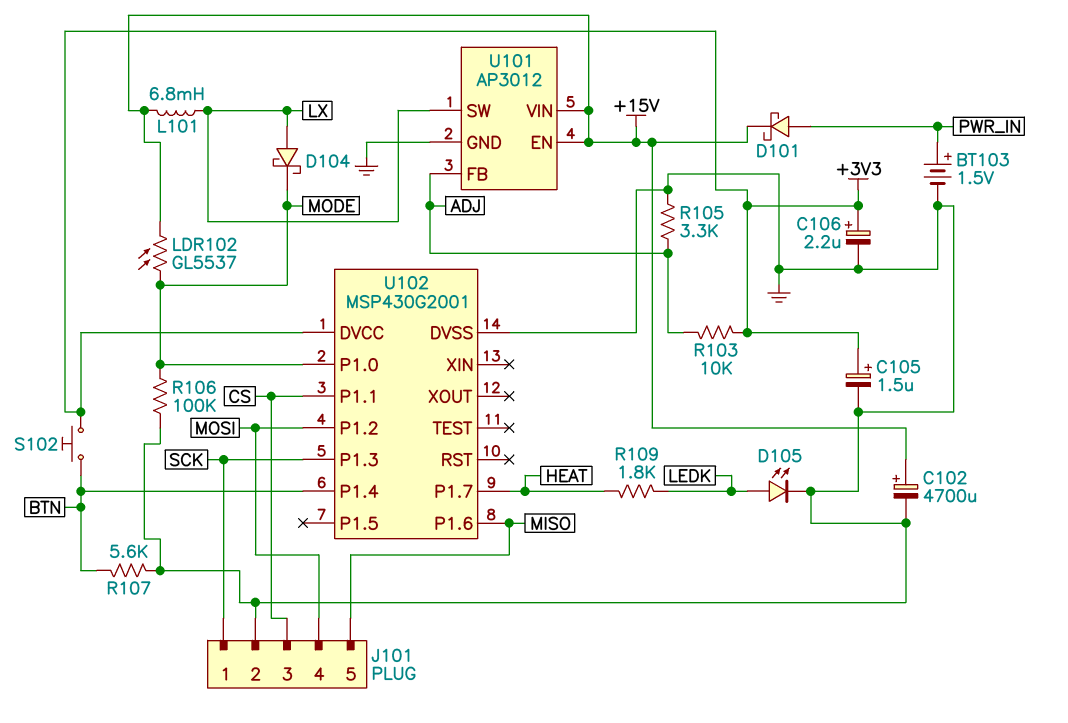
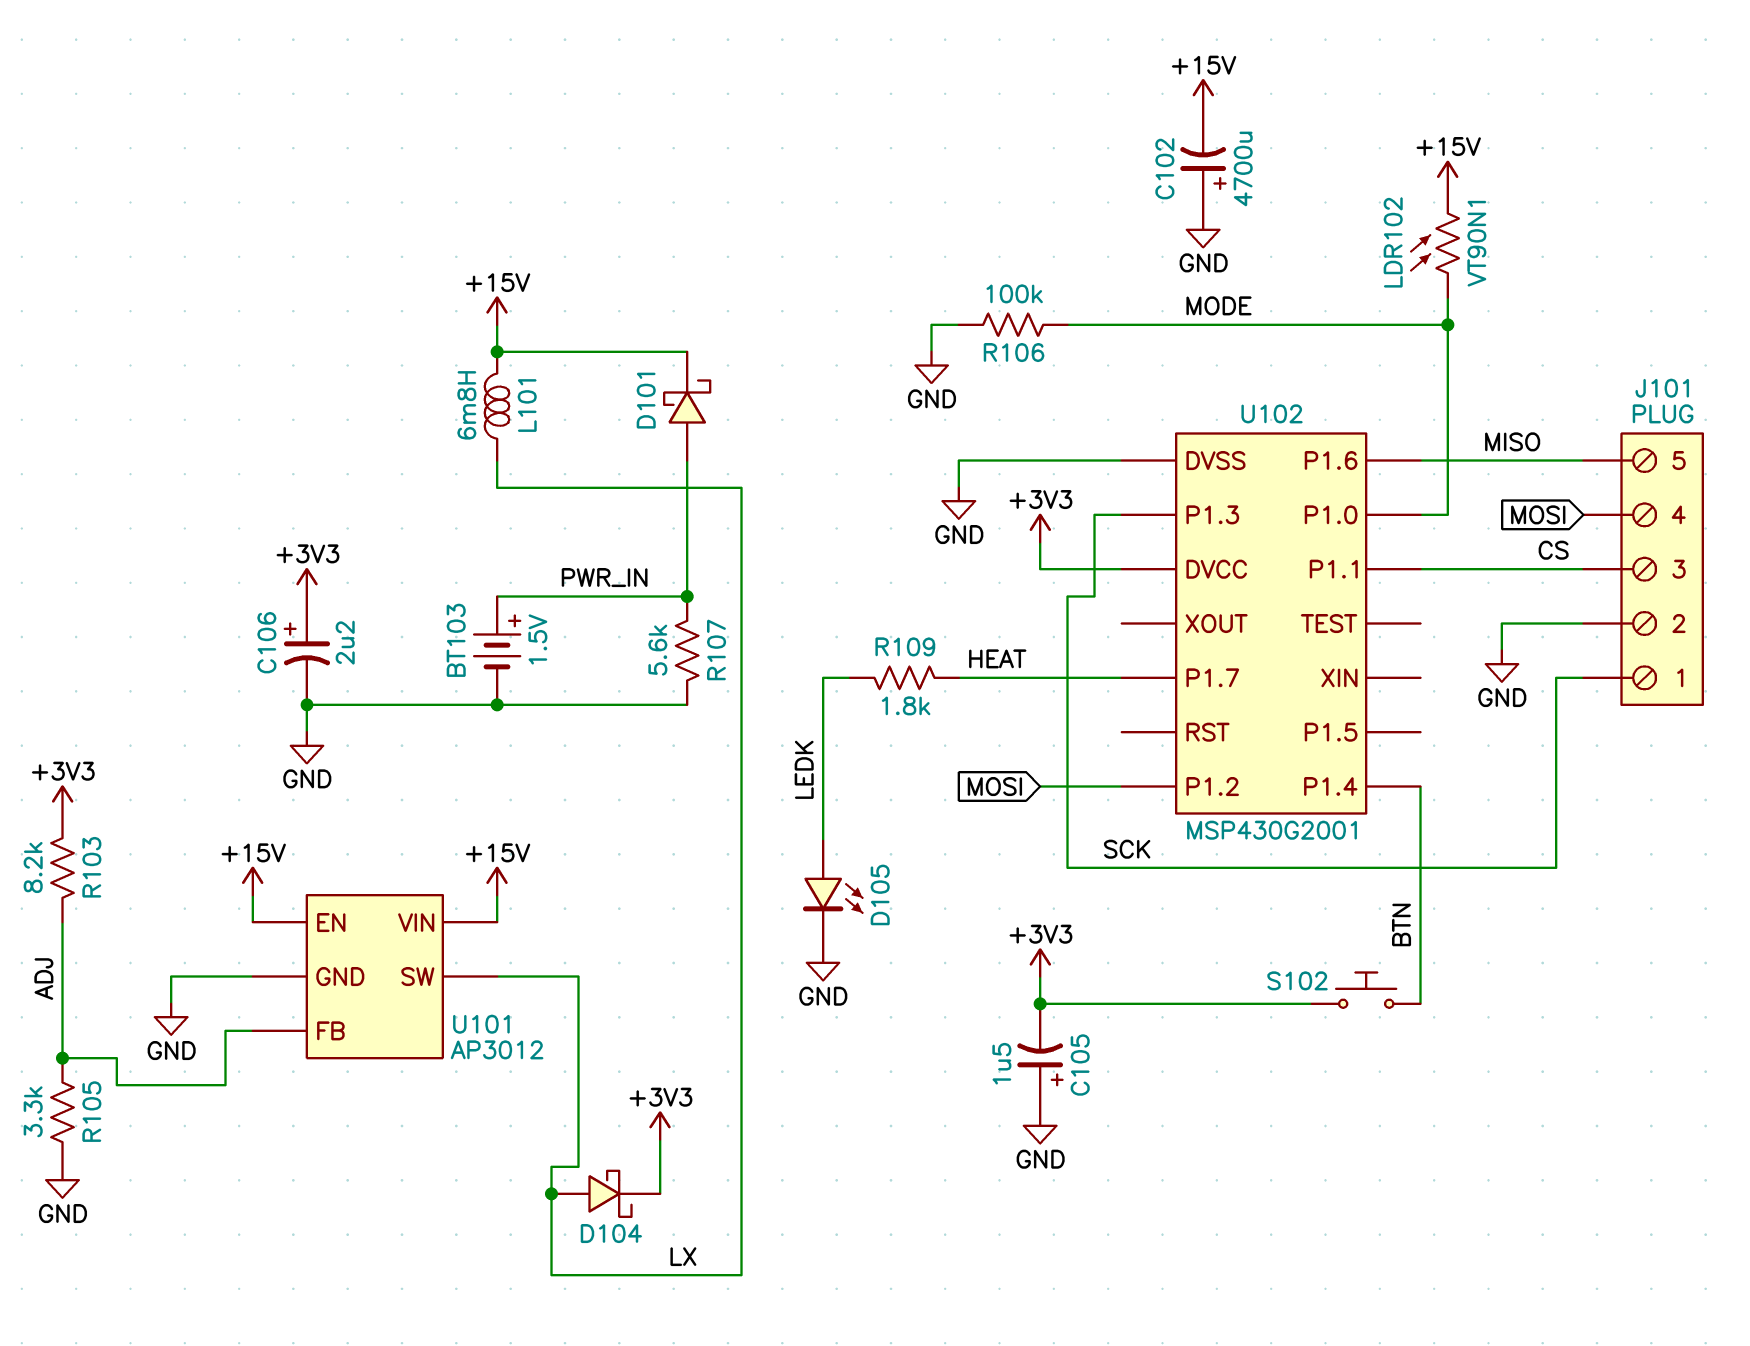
C102: 4700uF (plus +15V, minus GND) -> 4700uF (plus GND, minus +15V)
C105: 1.5uF (plus +3V3, minus GND) -> 1.5uF (plus GND, minus +3V3)
D104: schottky (A LX, K MODE) -> schottky (A LX, K +3V3)
LDR102: GL5537 (+15V, MODE) -> VT90N1 (+15V, MODE)
R103: 10k (+3V3, ADJ) -> 8.2k (+3V3, ADJ)
R107: 5.6k (BTN, GND) -> 5.6k (GND, PWR_IN)

